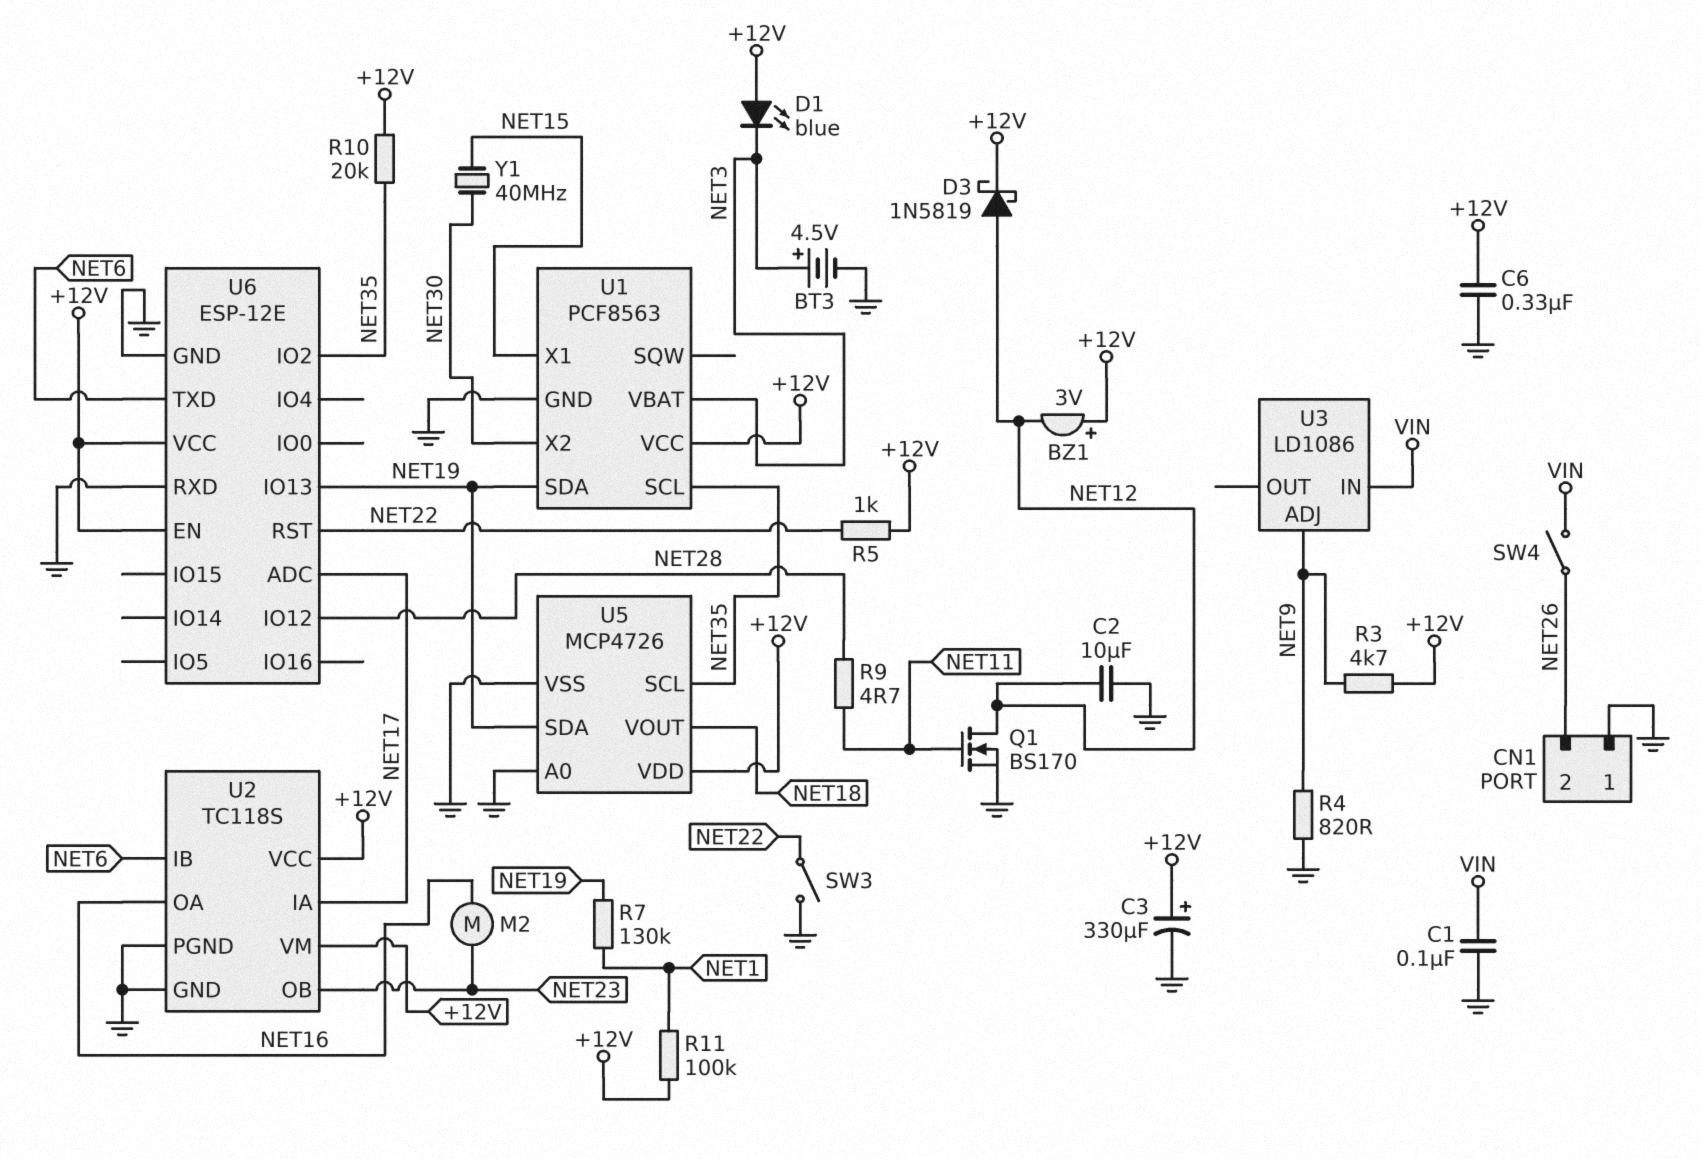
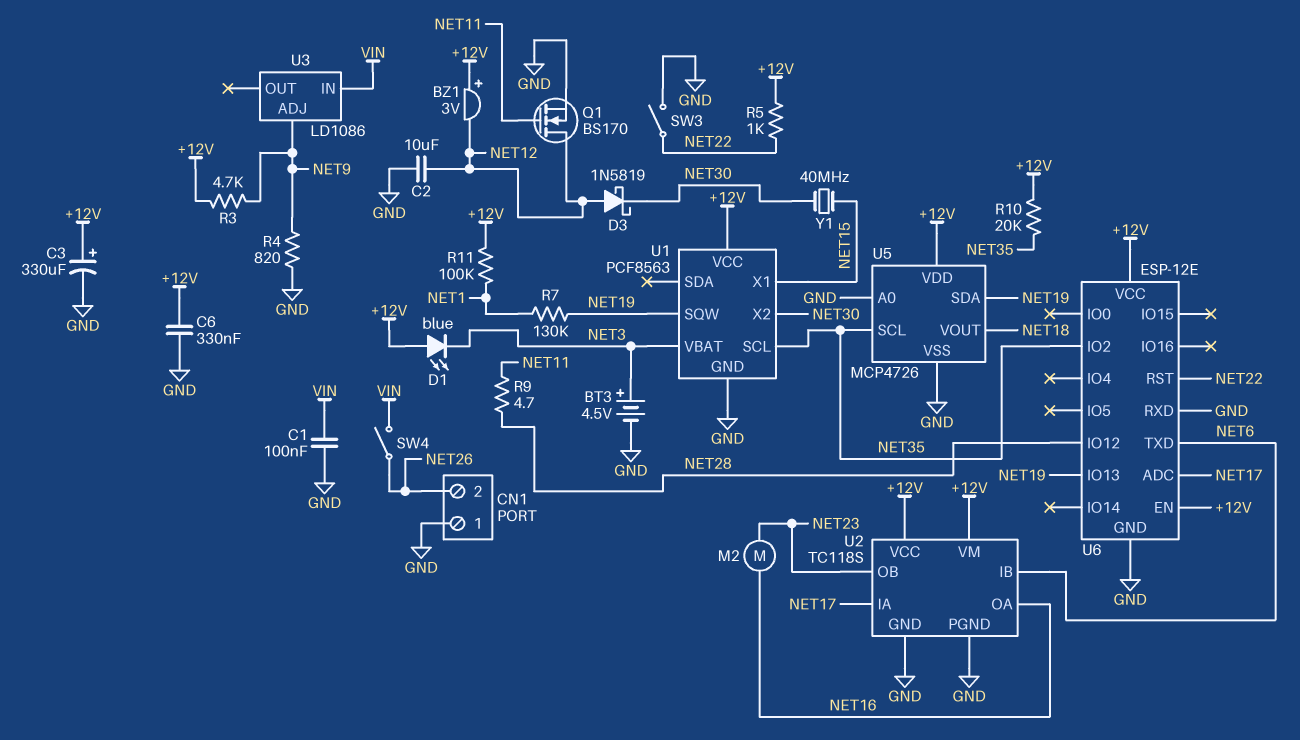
D3: schottky 1N5819 (A NET12, K +12V) -> schottky 1N5819 (A NET12, K NET30)
U1 pin SDA: NET19 -> none
U1 pin SQW: none -> NET19

